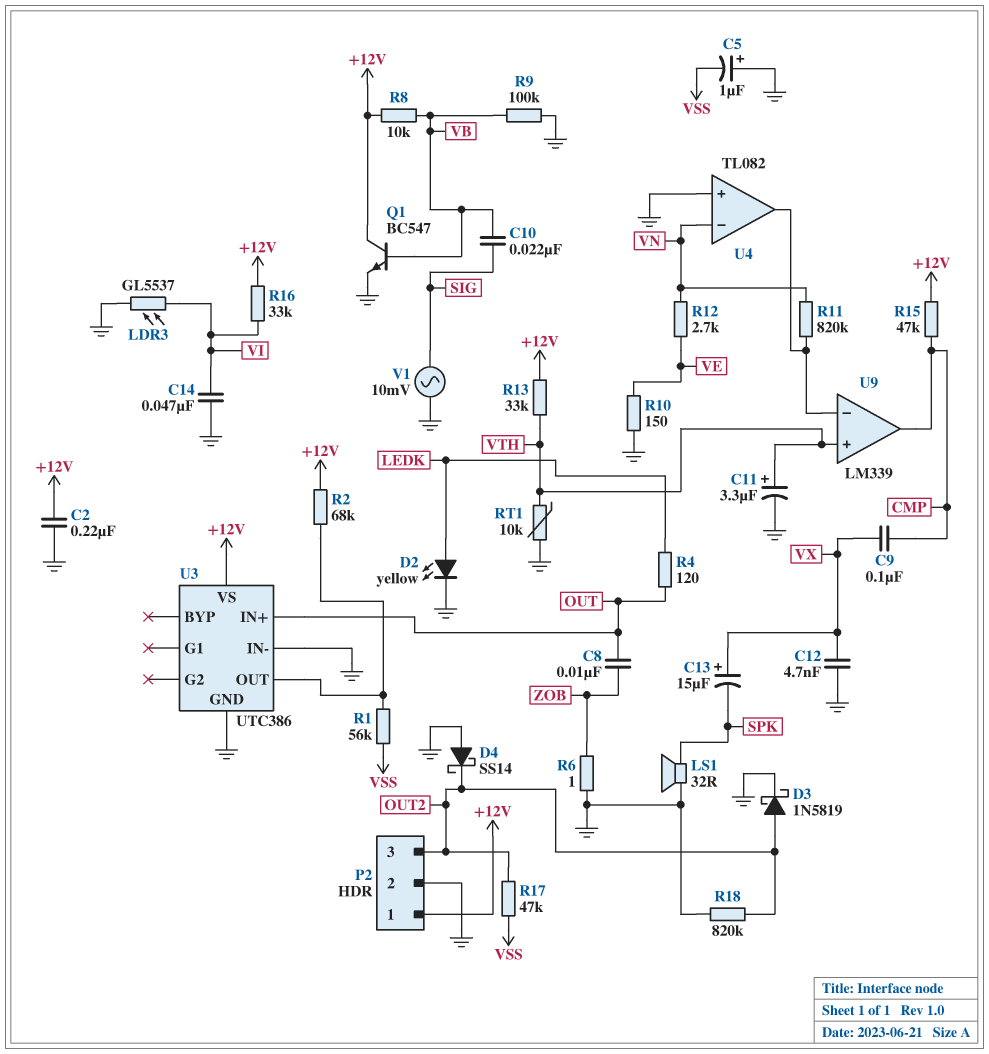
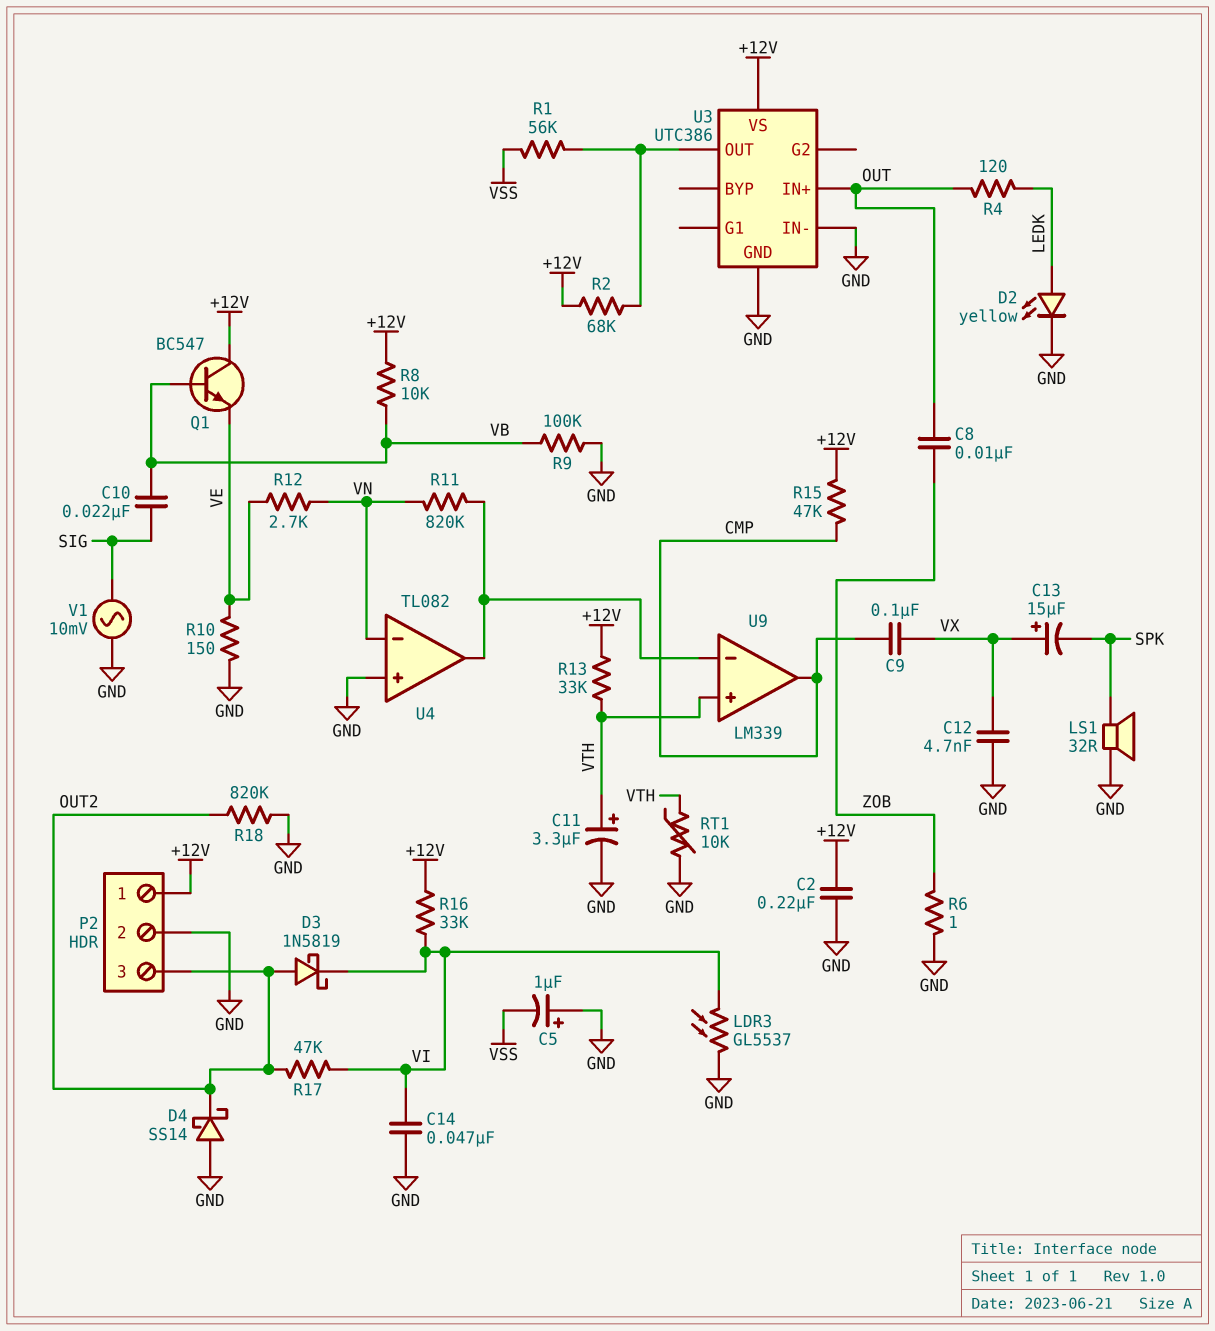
D3: schottky 1N5819 (A OUT2, K GND) -> schottky 1N5819 (A OUT2, K VI)
Q1: NPN BC547 (B VB, C +12V, E GND) -> NPN BC547 (B VB, C +12V, E VE)
R17: 47k (OUT2, VSS) -> 47k (OUT2, VI)

